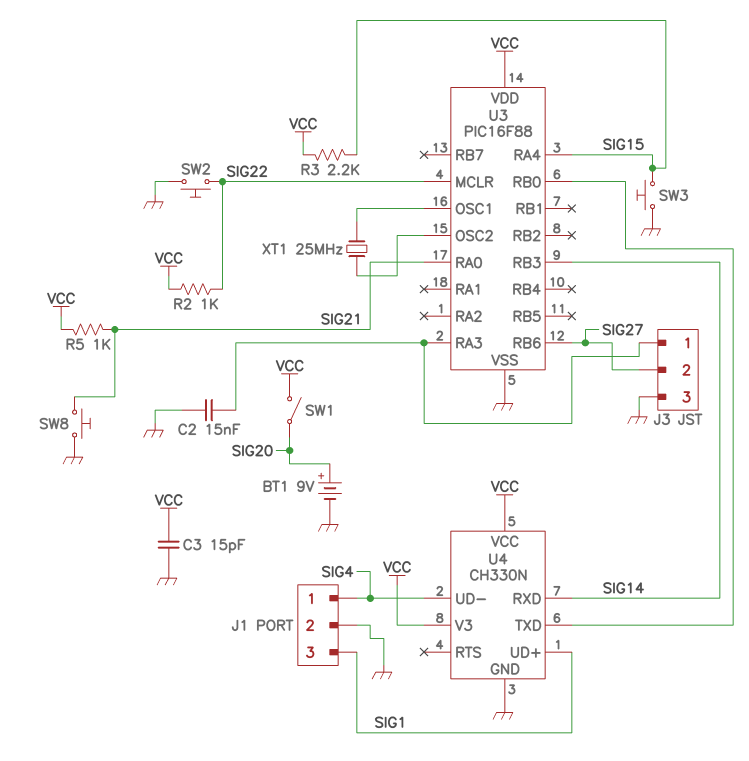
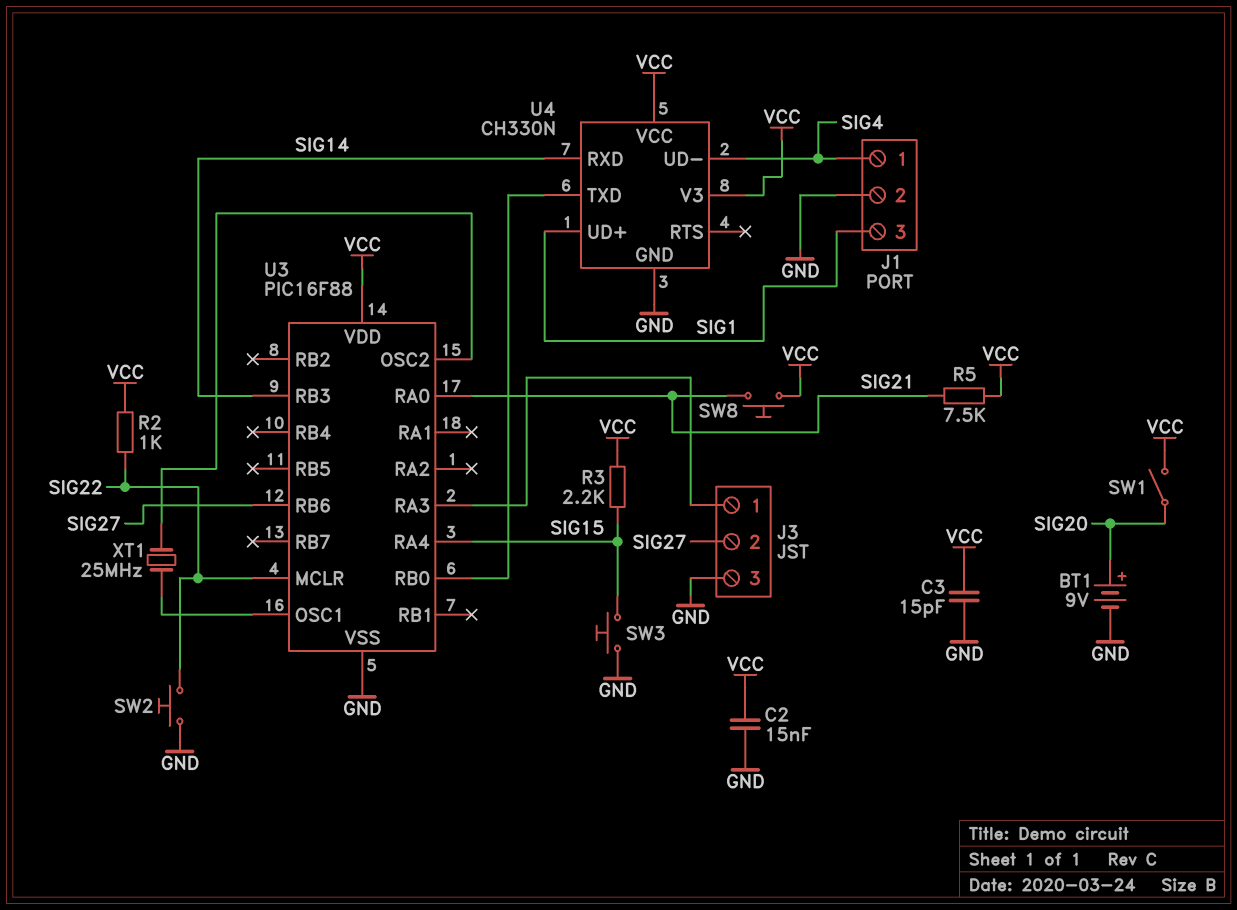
C2: 15nF (GND, J3/1) -> 15nF (GND, VCC)
R5: 1k (SIG21, VCC) -> 7.5k (SIG21, VCC)
SW8: button (GND, SIG21) -> button (SIG21, VCC)

